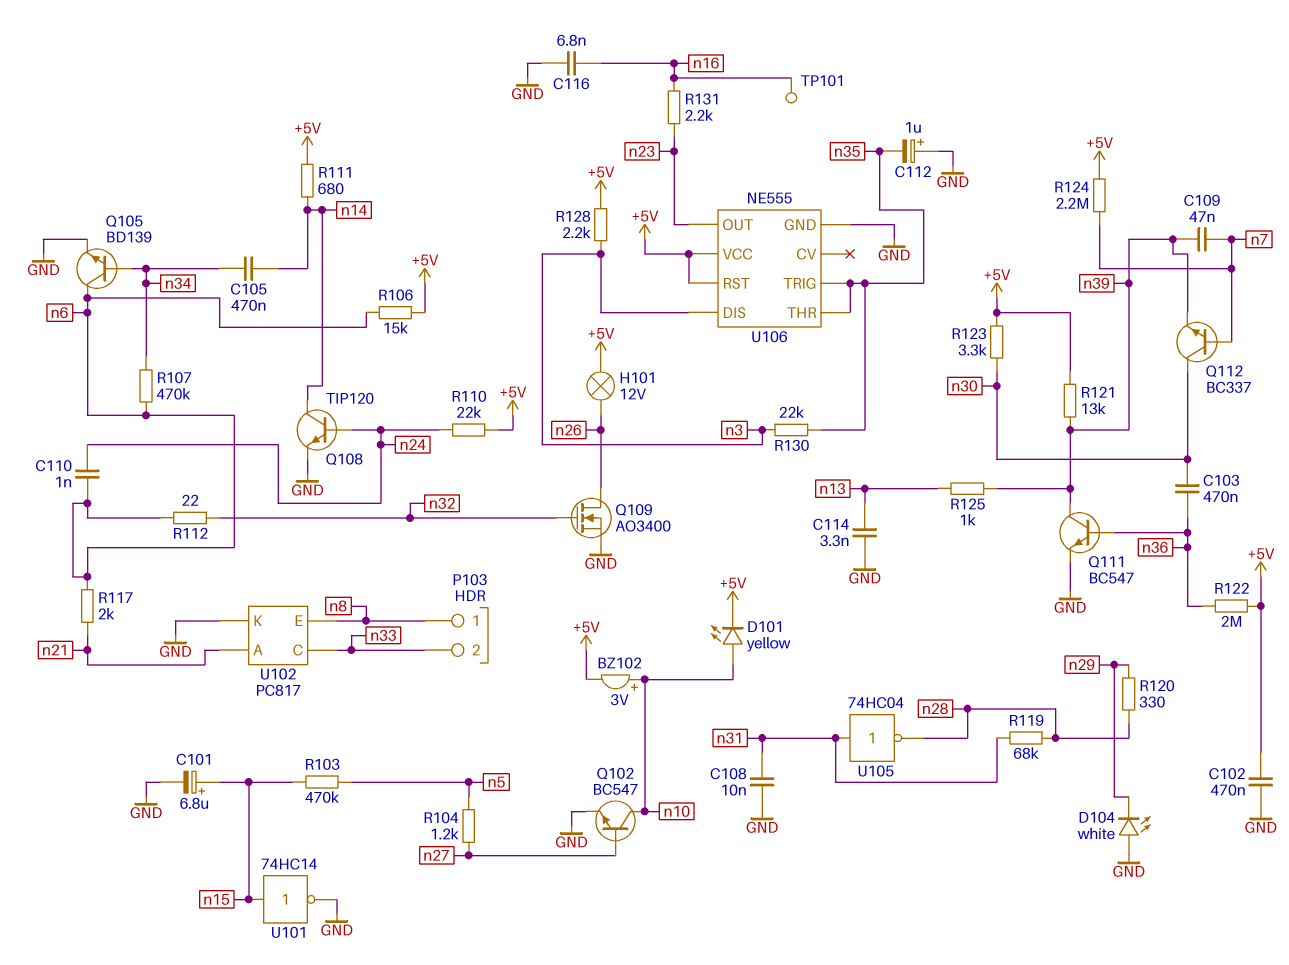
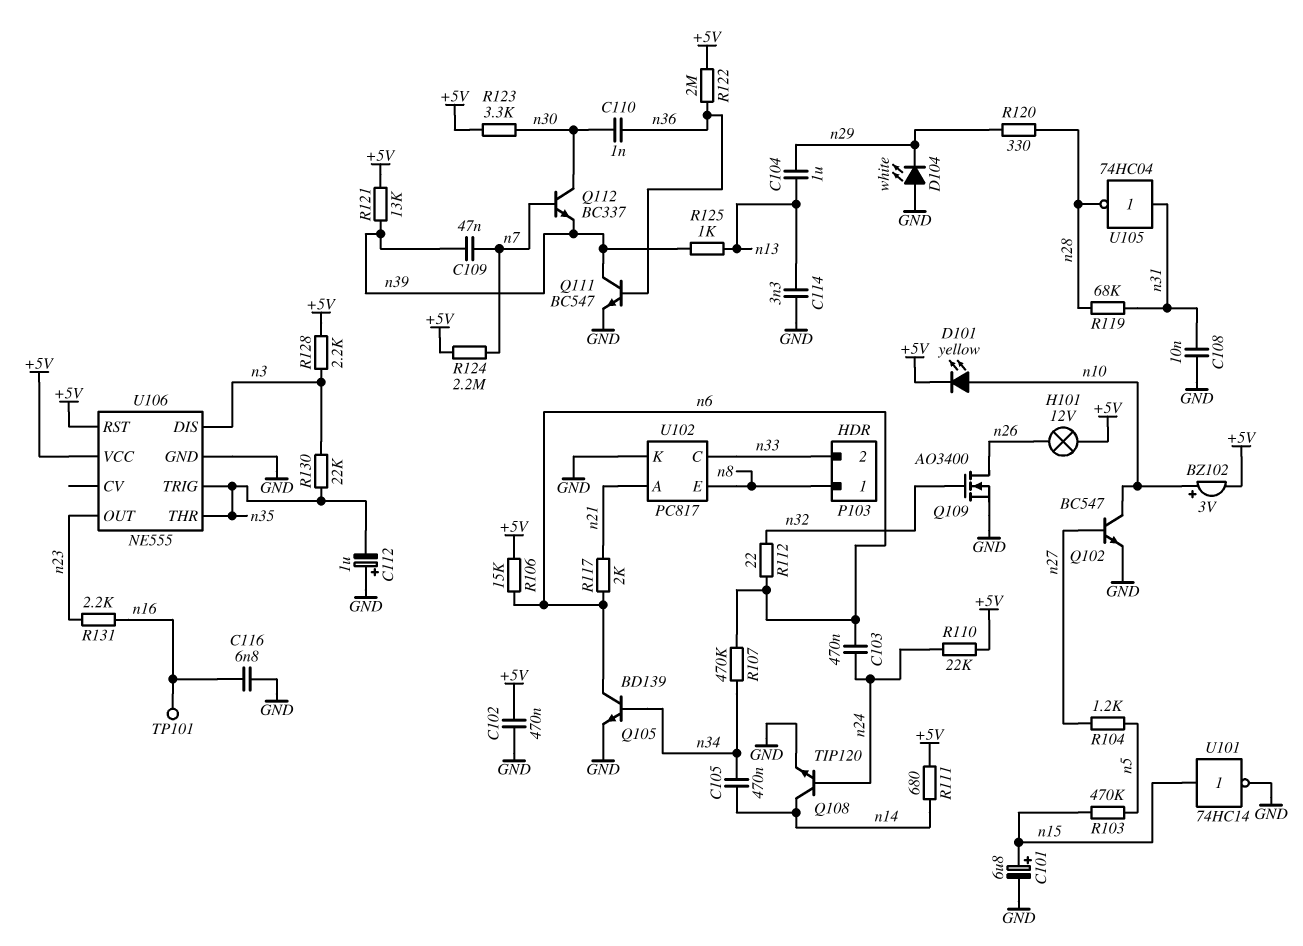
C103: 470nF (n30, n36) -> 470nF (n6, n24)
C104: none -> 1uF (n13, n29)
C110: 1nF (n6, n24) -> 1nF (n30, n36)

